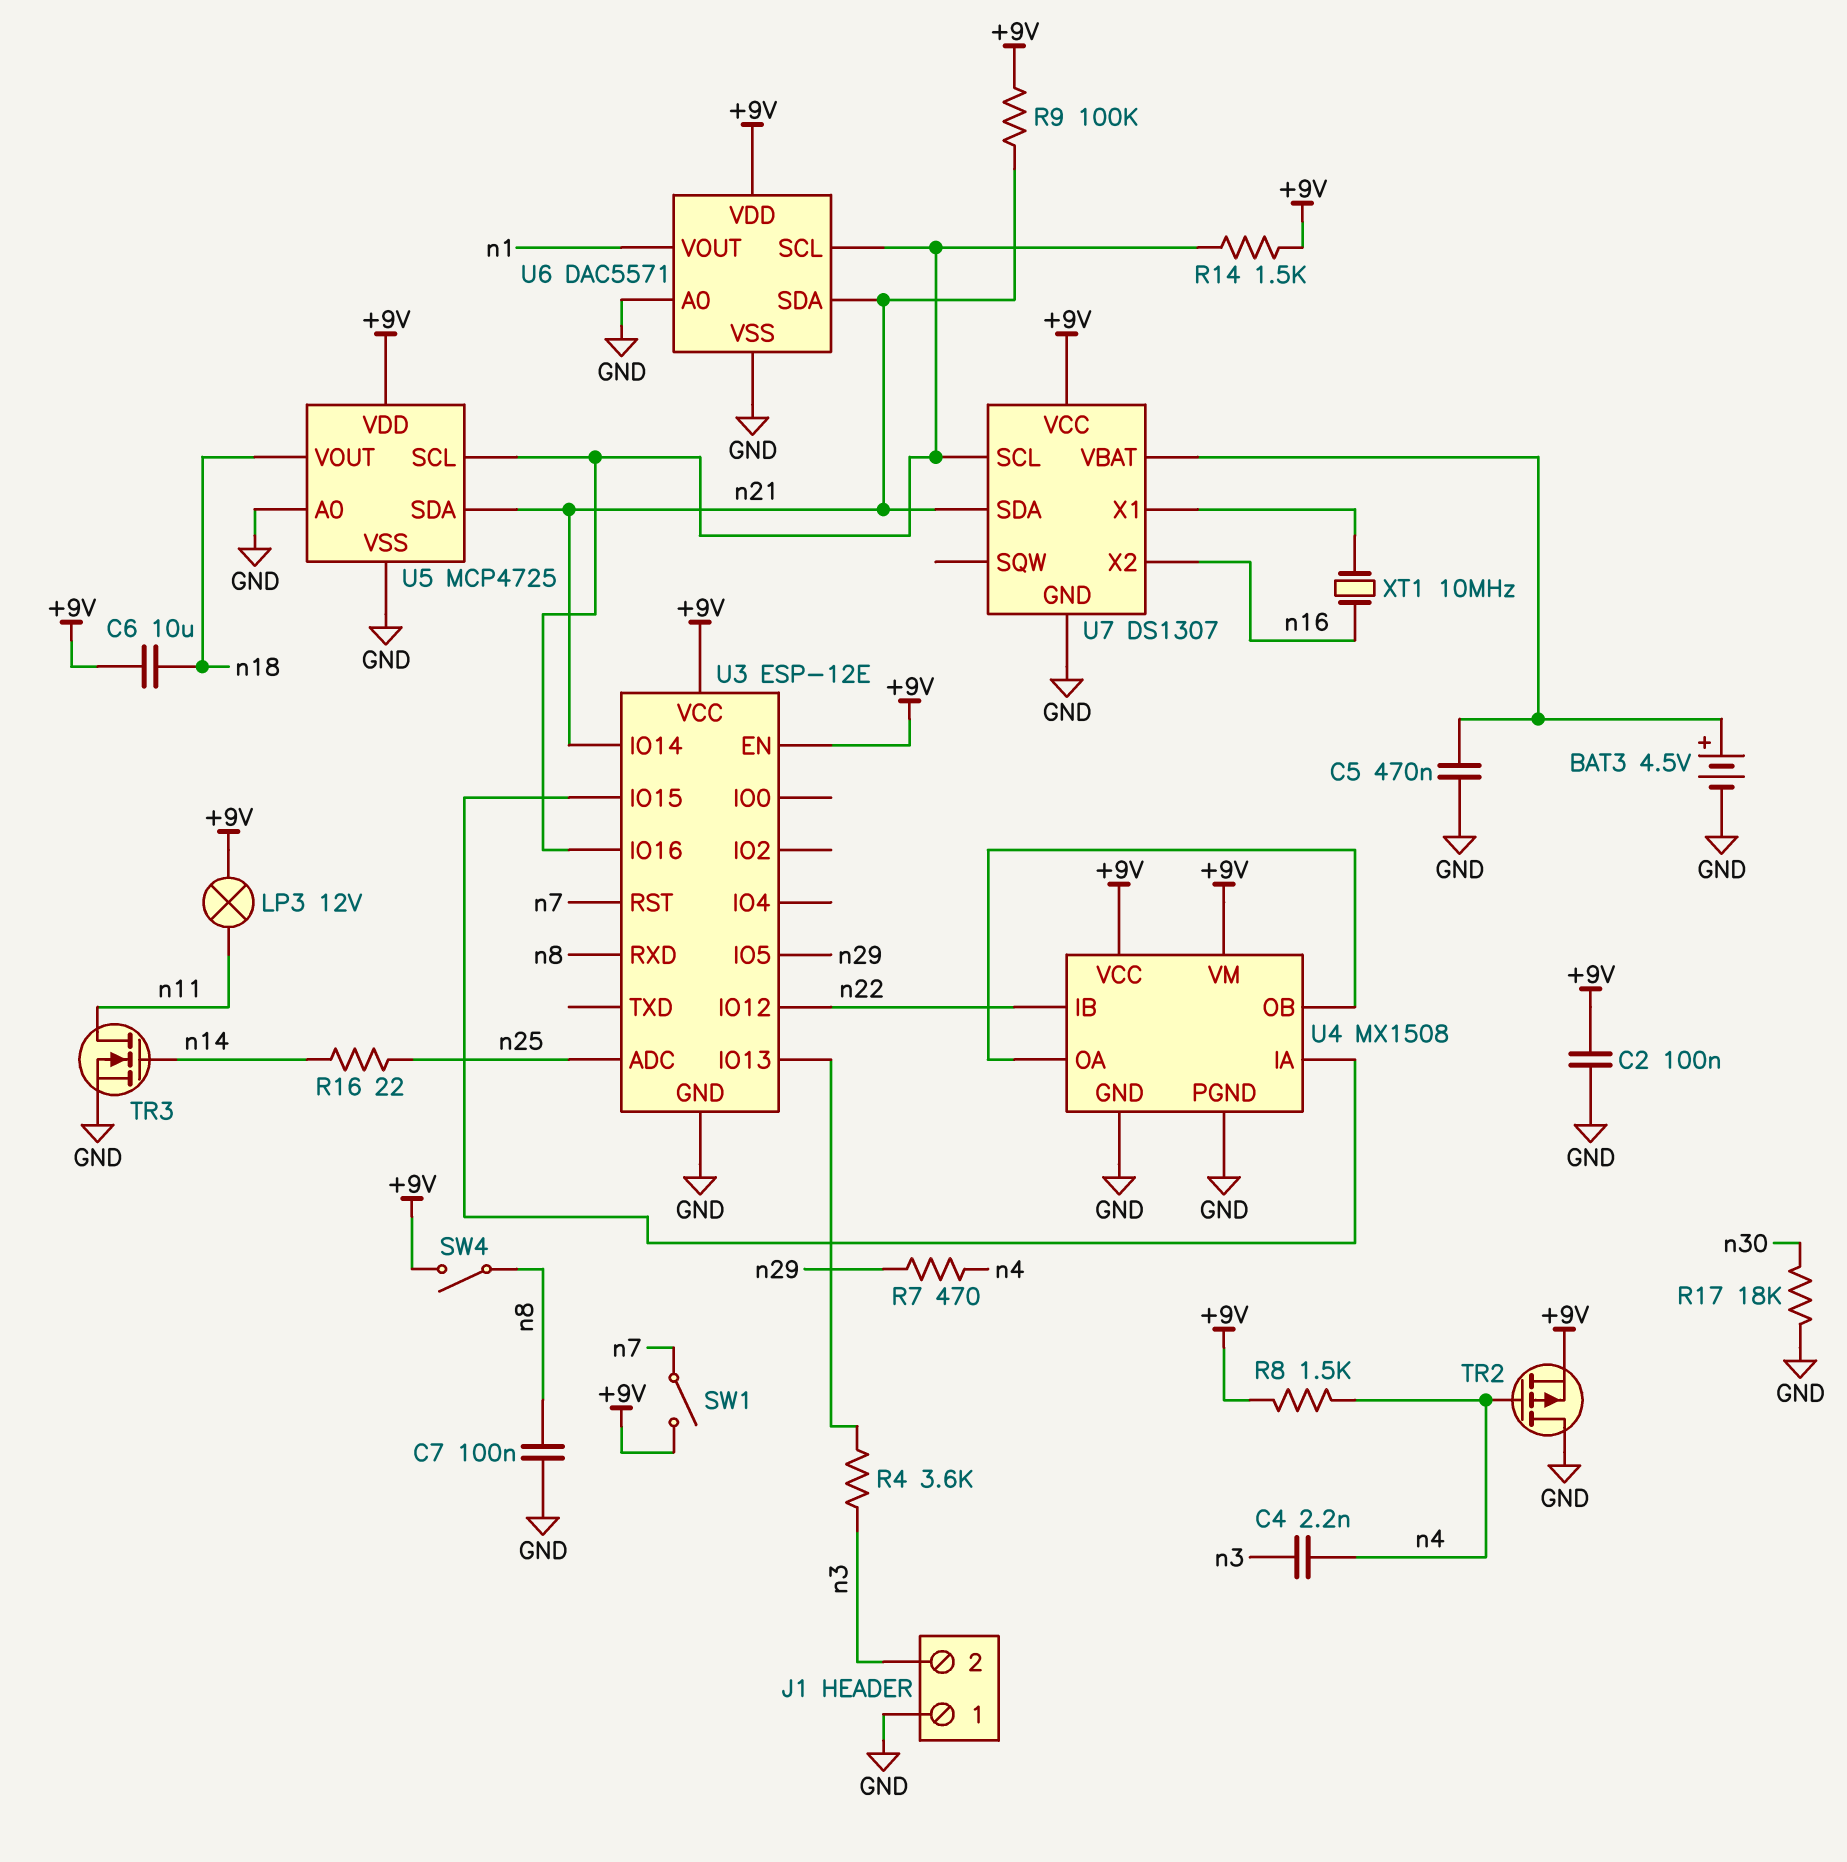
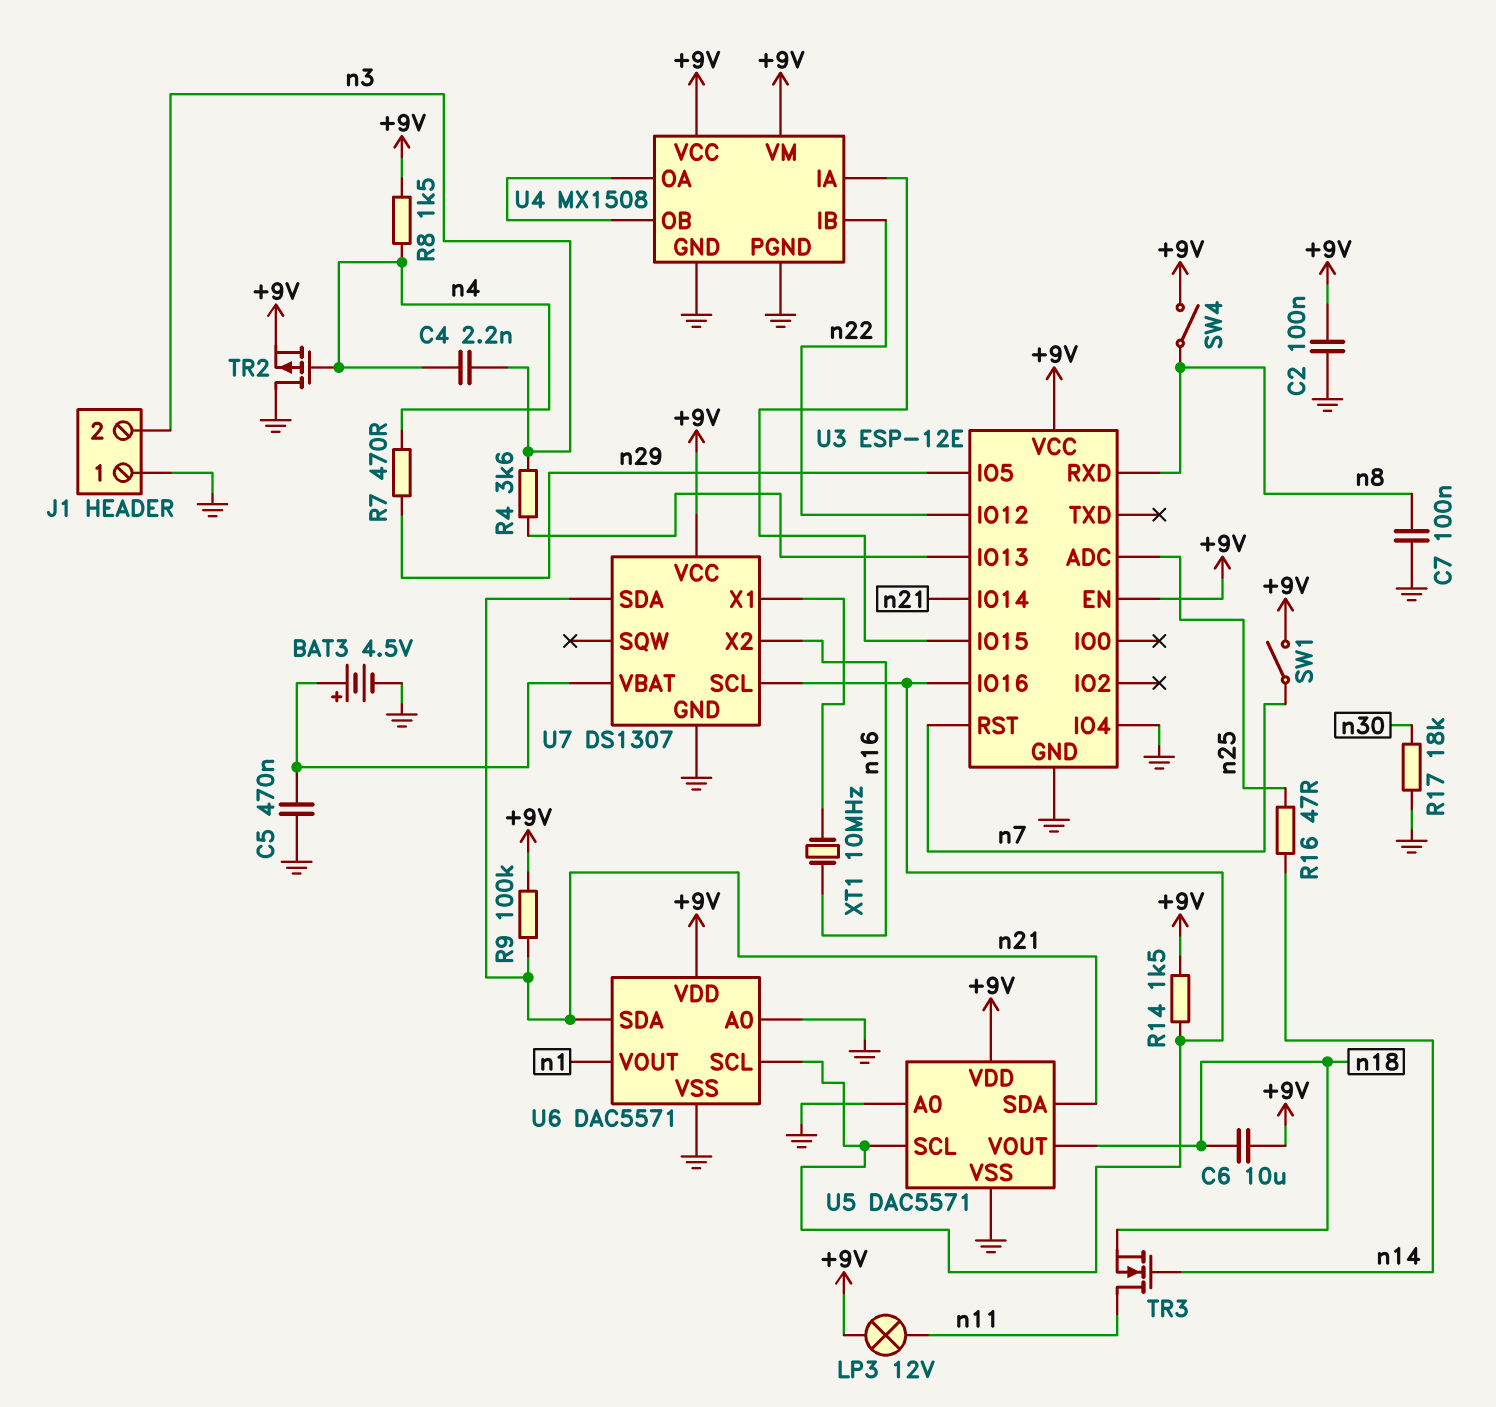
R16: 22 (n14, n25) -> 47 (n14, n25)
TR3: NMOS (G n14, D n11, S GND) -> NMOS (G n14, D n11, S n18)
U3 pin IO4: none -> GND
U5: MCP4725 -> DAC5571

